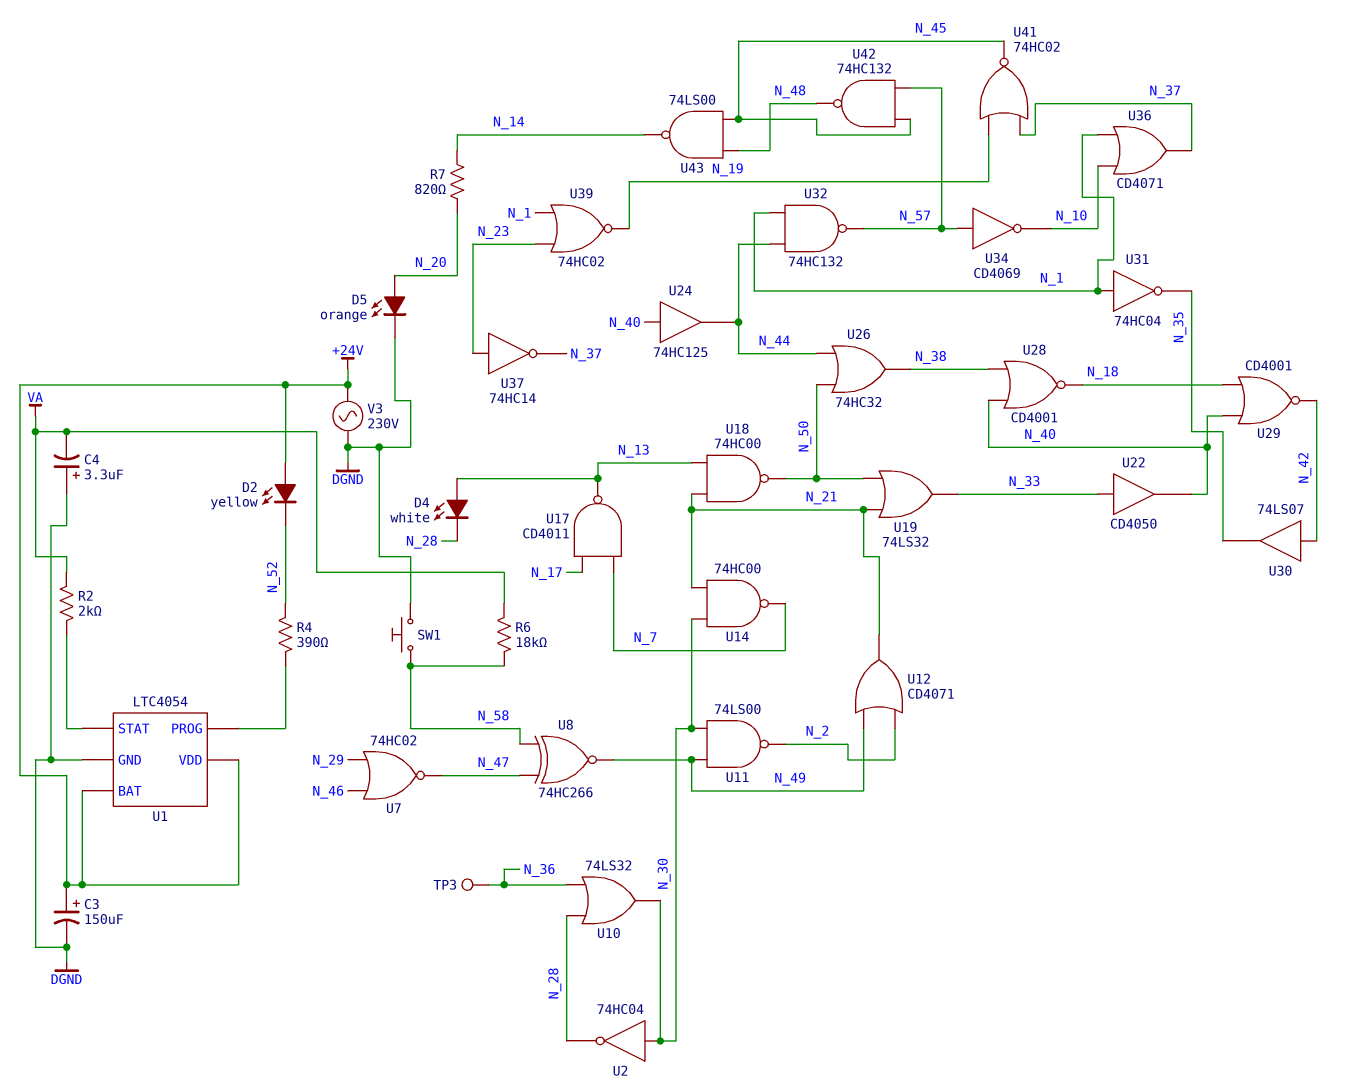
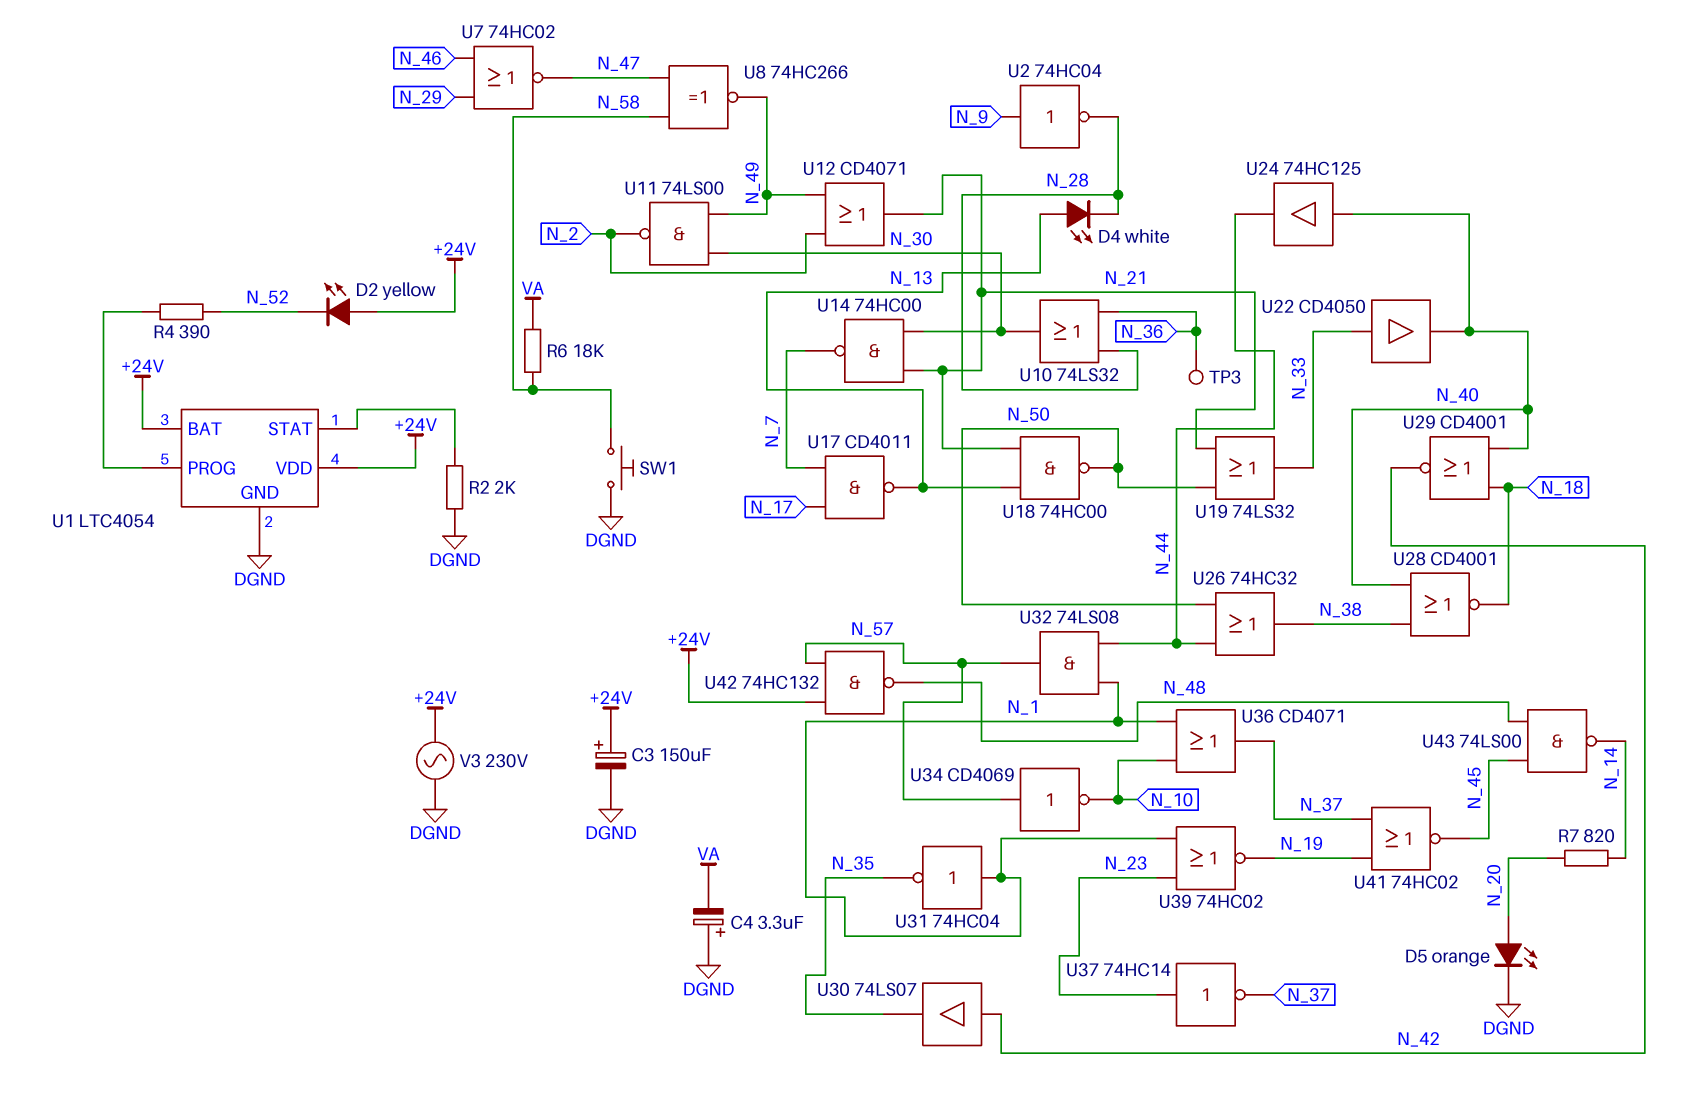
R2: 2k (U1/STAT, VA) -> 2k (DGND, U1/STAT)
U2: NOT 74HC04 (in N_30, out N_28) -> NOT 74HC04 (in N_9, out N_28)
U32: NAND 74HC132 (in N_1, in N_44, out N_57) -> AND 74LS08 (in N_1, in N_44, out N_57)
U42: NAND 74HC132 (in N_45, in N_57, out N_48) -> NAND 74HC132 (in +24V, in N_57, out N_48)

